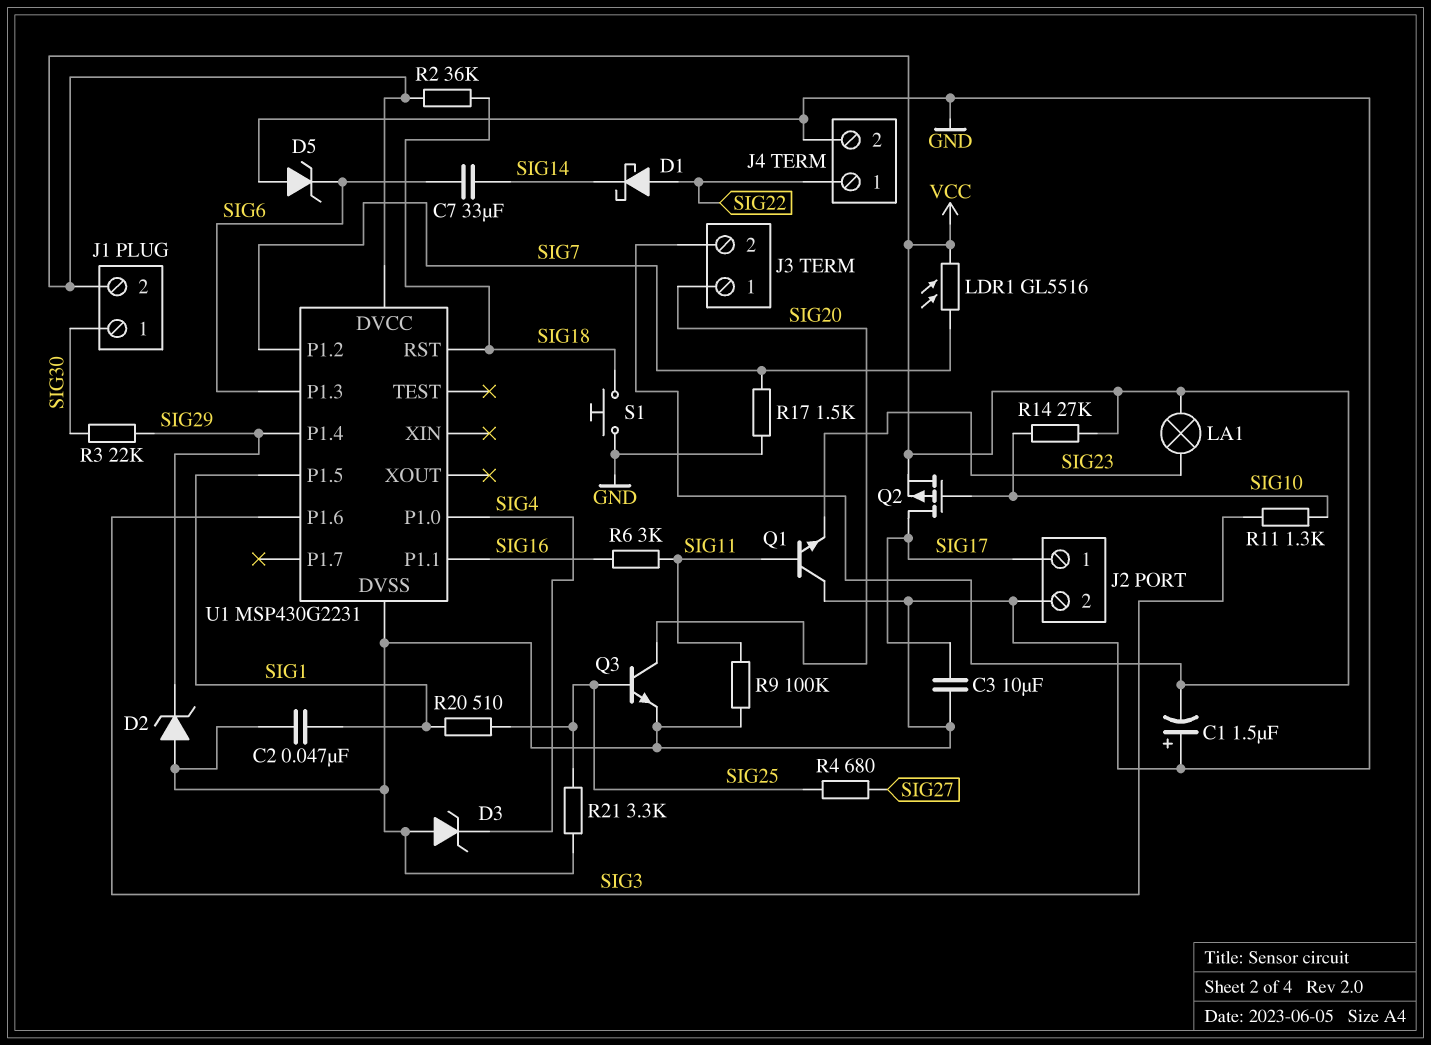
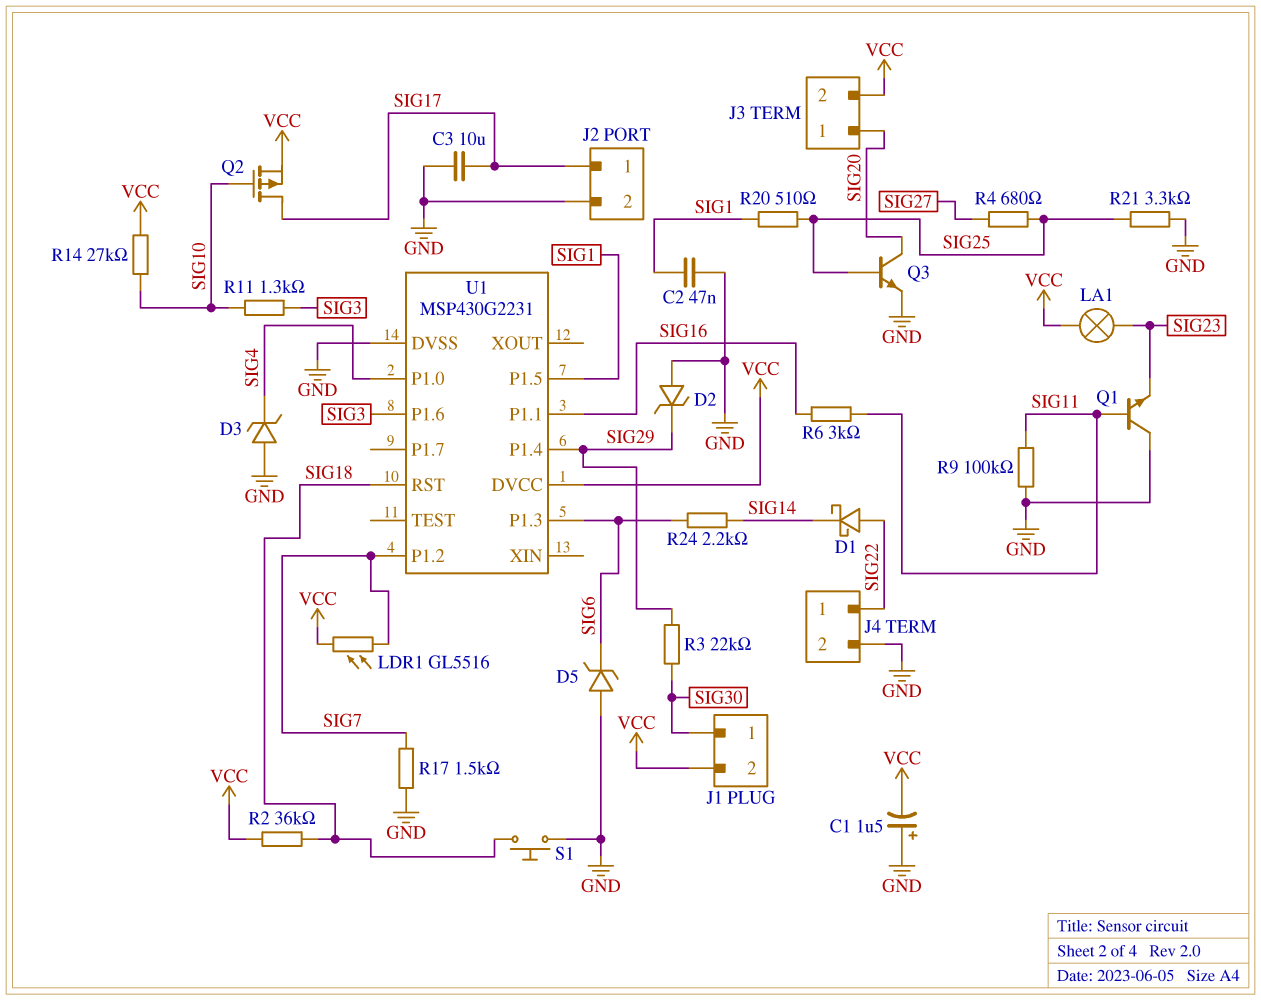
C7: 33uF (SIG6, SIG14) -> none
R24: none -> 2.2k (SIG6, SIG14)

